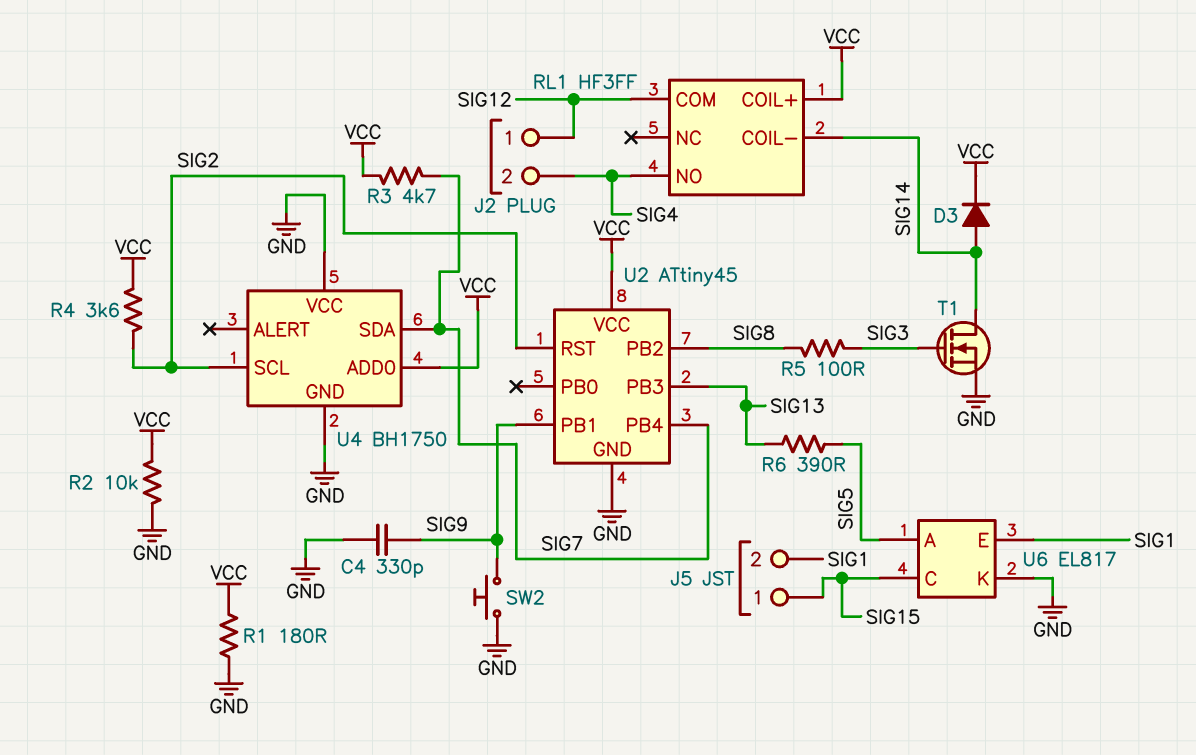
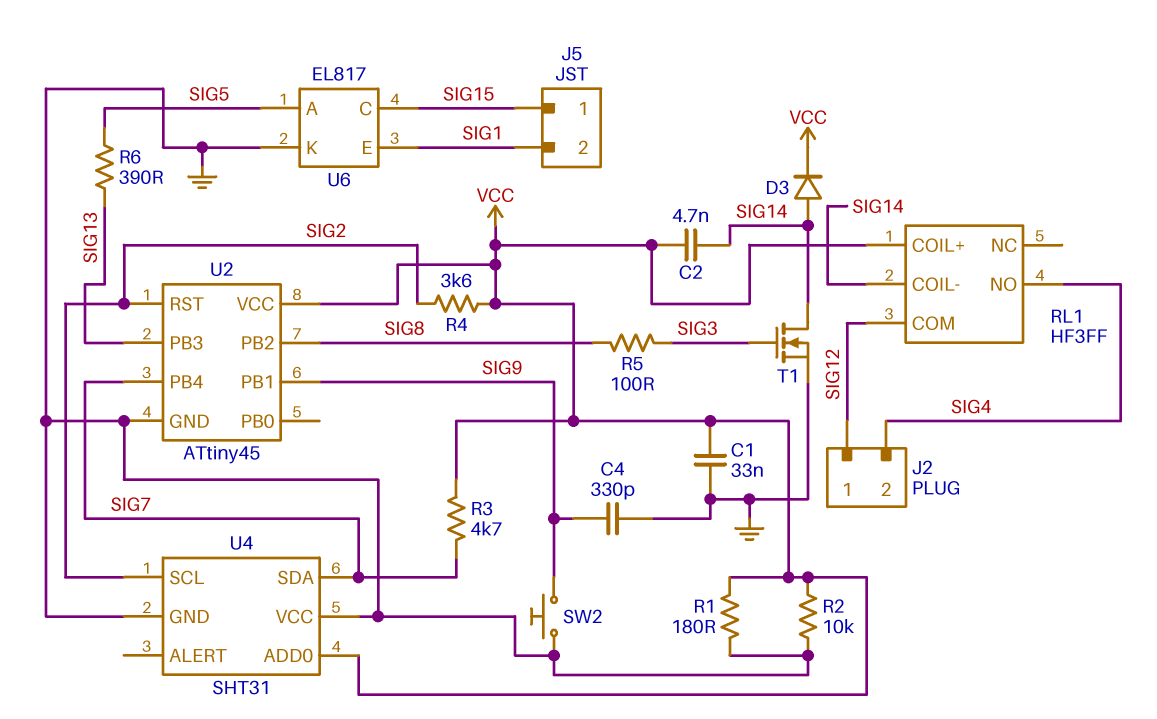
C1: none -> 33nF (GND, VCC)
C2: none -> 4.7nF (SIG14, VCC)
U4: BH1750 -> SHT31

